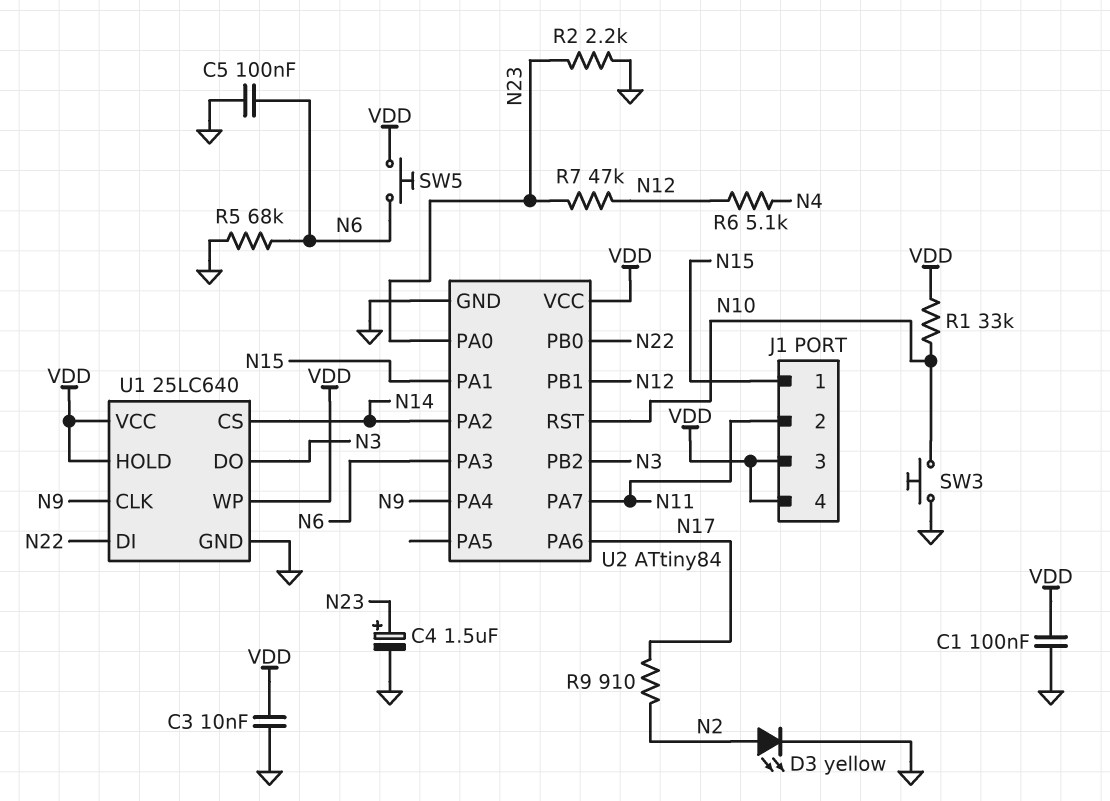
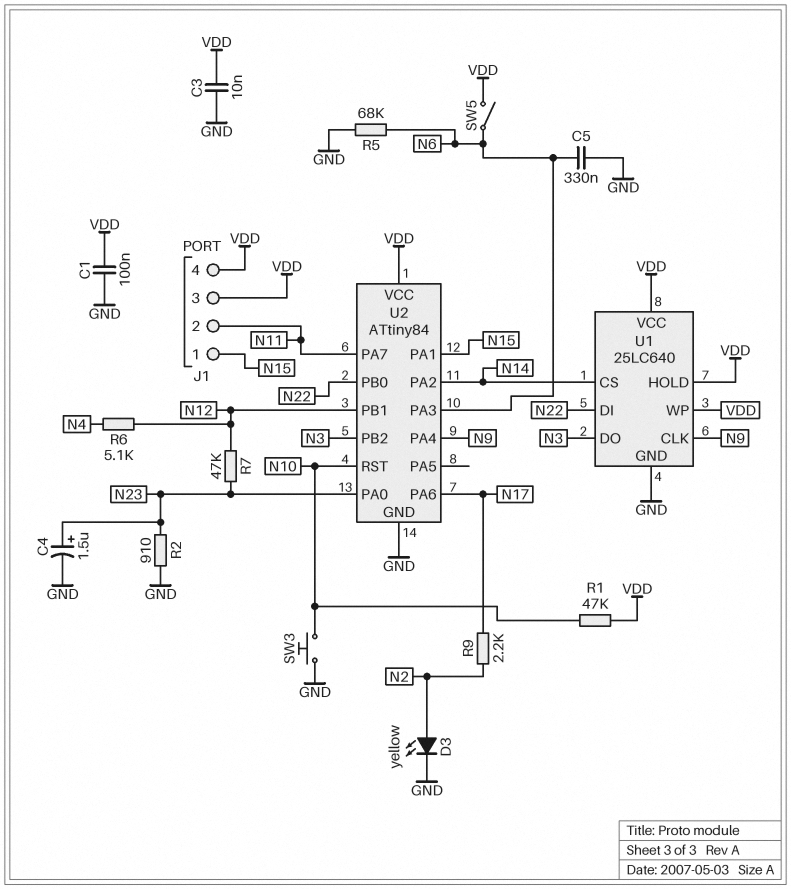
C5: 100nF (GND, N6) -> 330nF (GND, N6)
R1: 33k (N10, VDD) -> 47k (N10, VDD)
R2: 2.2k (GND, N23) -> 910 (GND, N23)
R9: 910 (N2, N17) -> 2.2k (N2, N17)
SW5: button (N6, VDD) -> switch (N6, VDD)

